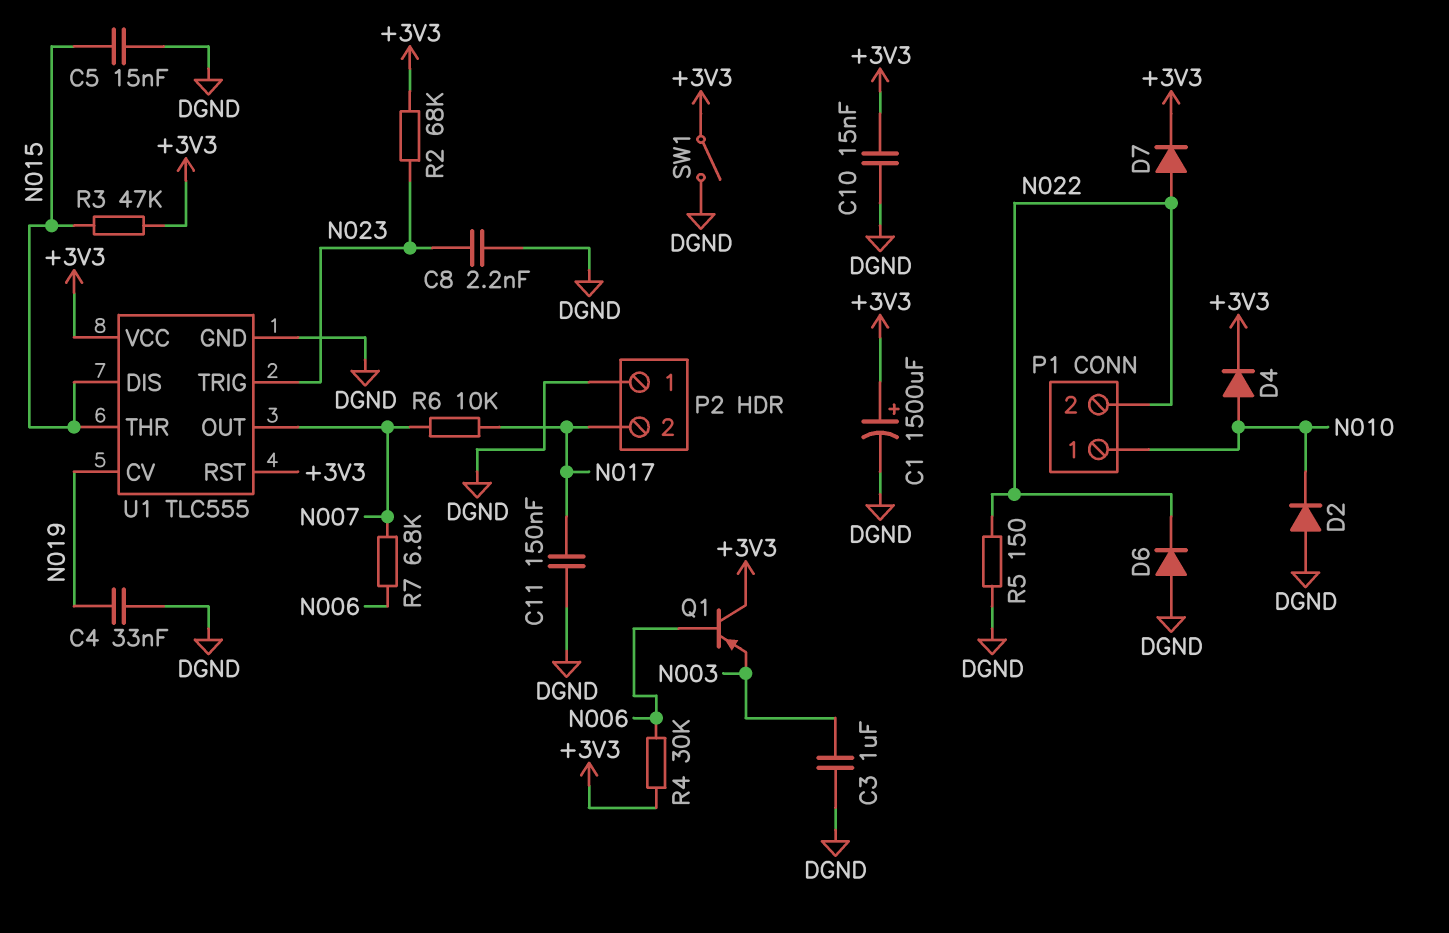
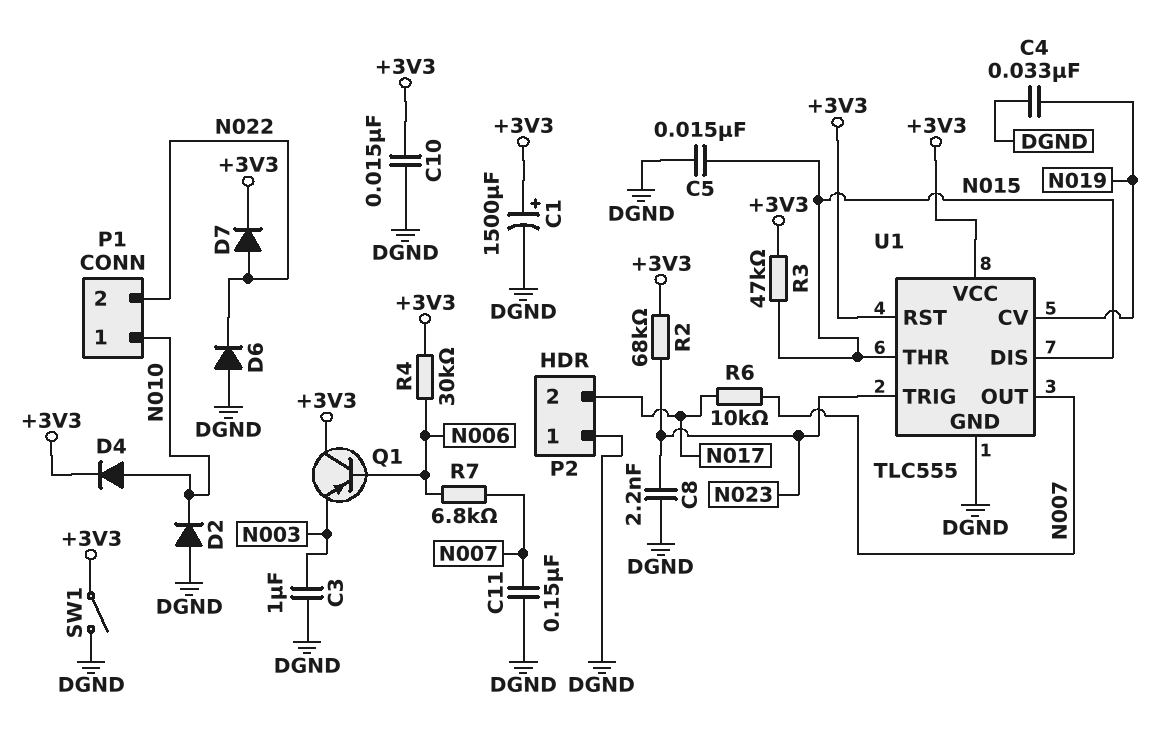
C11: 150nF (DGND, N017) -> 150nF (DGND, N007)
R5: 150 (DGND, N022) -> none

